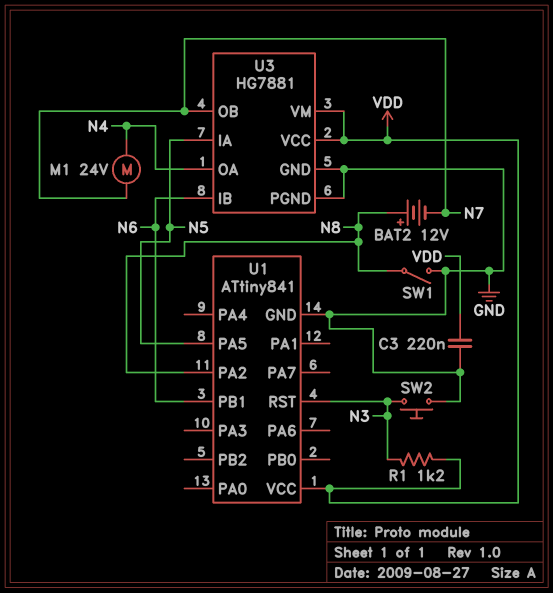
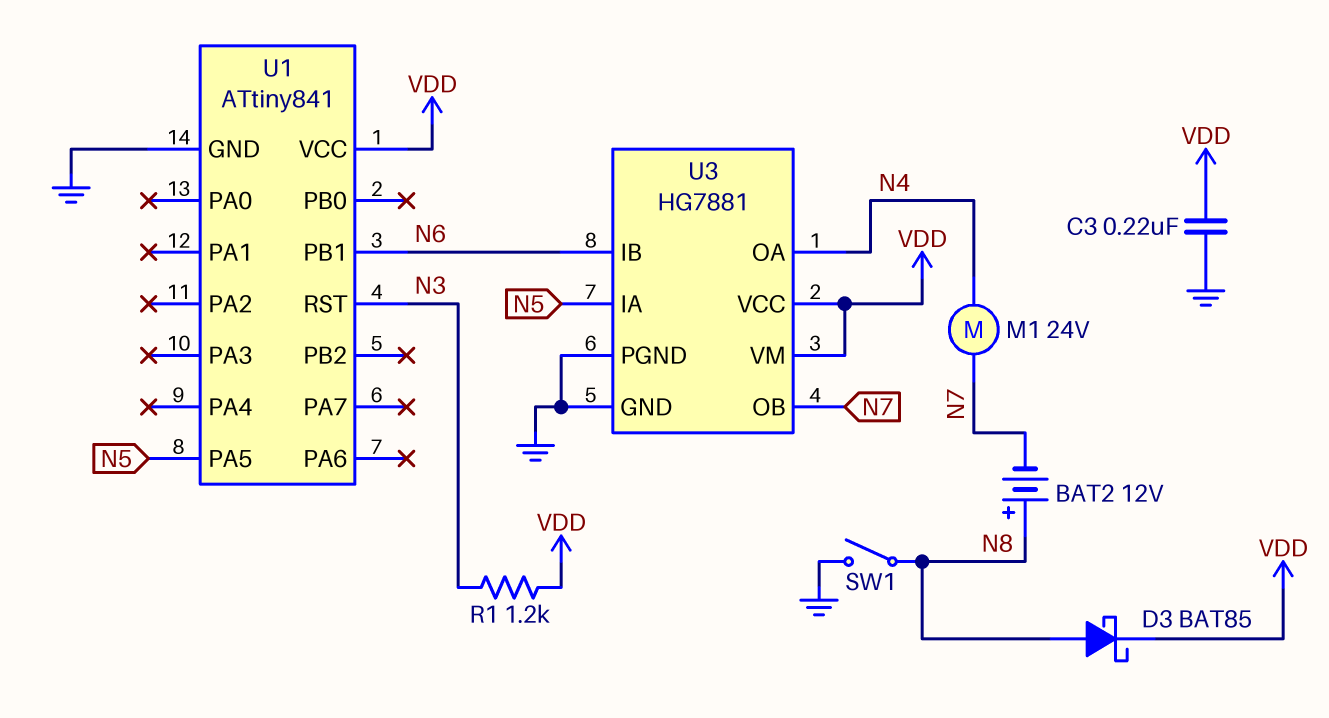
D3: none -> schottky BAT85 (A N8, K VDD)
SW2: button (GND, N3) -> none
U1 pin PA2: N8 -> none

